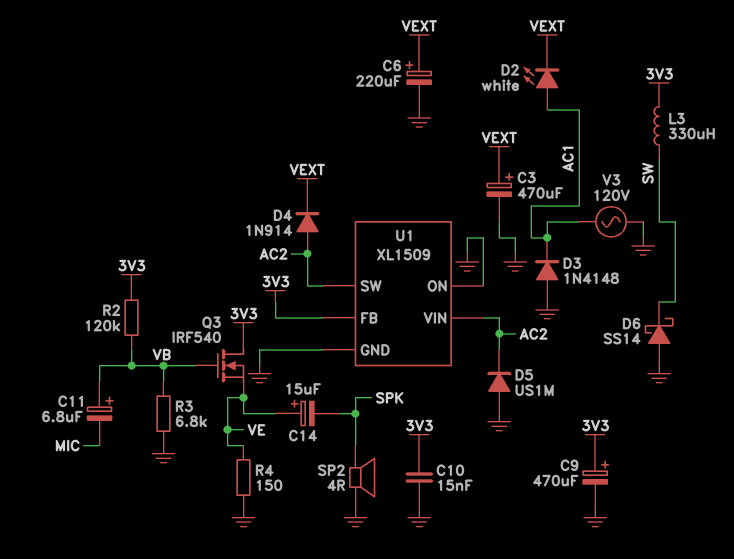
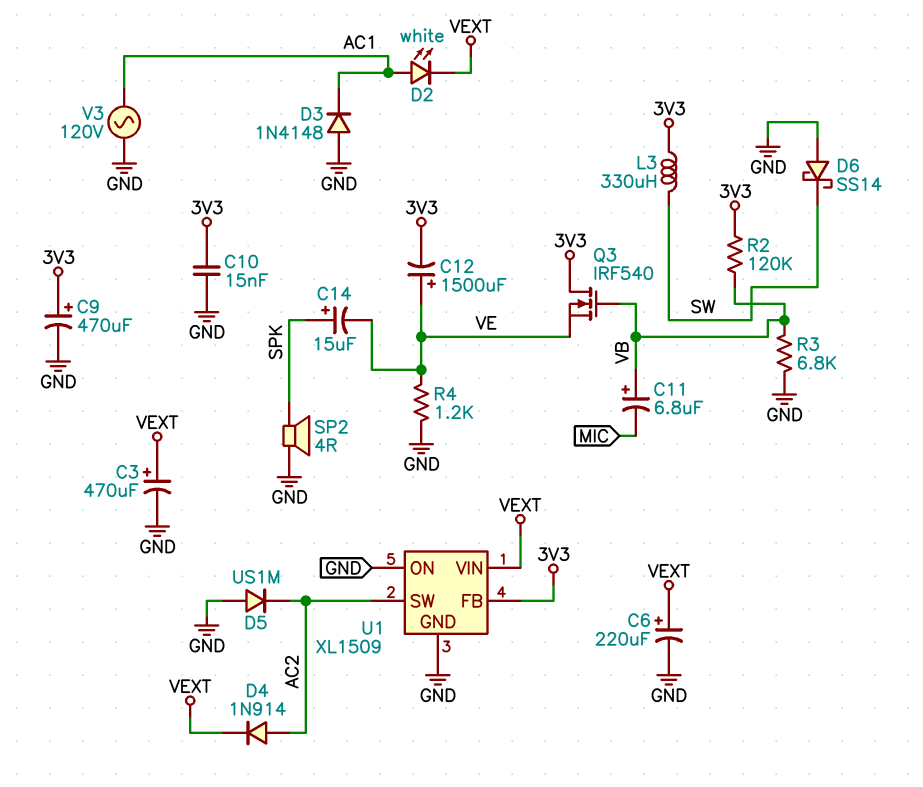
C12: none -> 1500uF (plus VE, minus 3V3)
C14: 15uF (plus VE, minus SPK) -> 15uF (plus SPK, minus VE)
R4: 150 (GND, VE) -> 1.2k (GND, VE)
U1 pin VIN: AC2 -> VEXT

